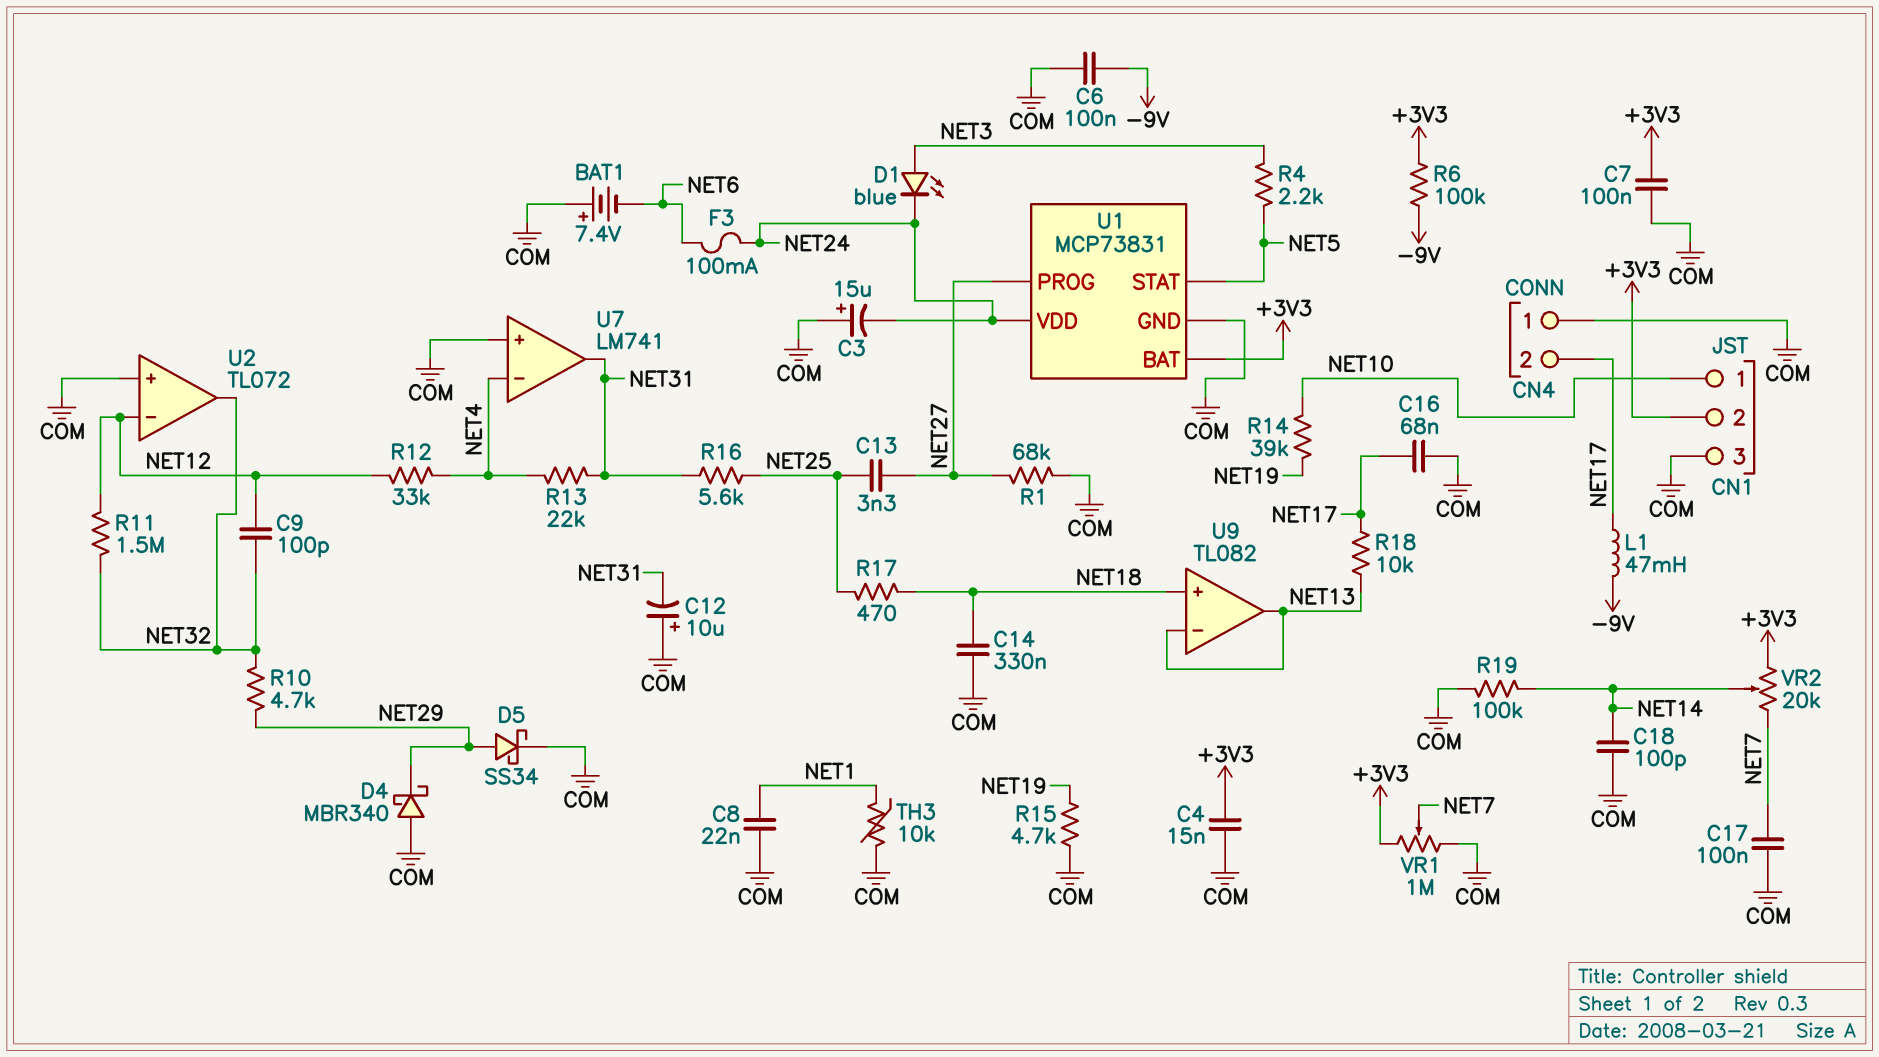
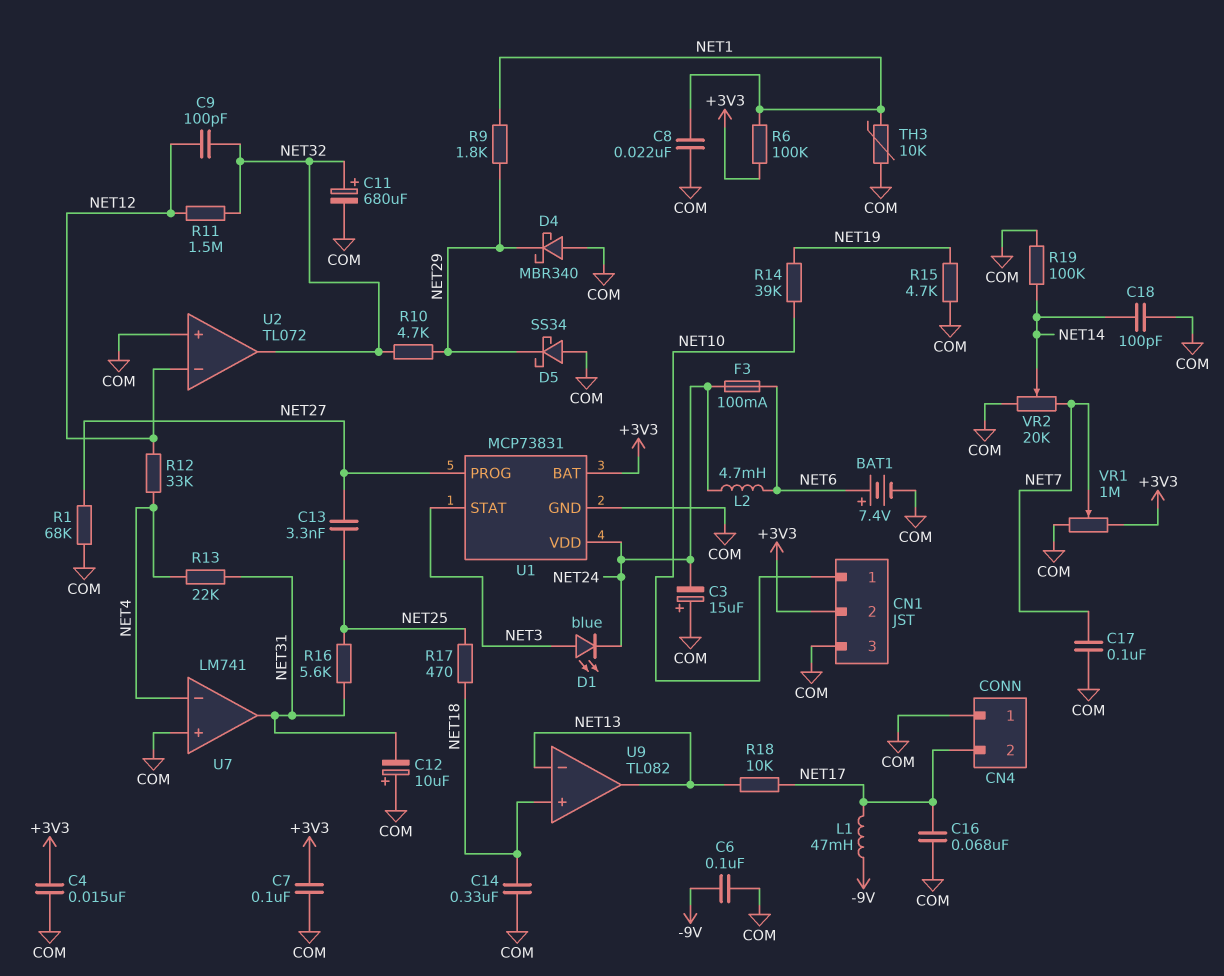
BAT1: 7.4V (plus COM, minus NET6) -> 7.4V (plus NET6, minus COM)
C11: none -> 680uF (plus NET32, minus COM)
D5: schottky SS34 (A NET29, K COM) -> schottky SS34 (A COM, K NET29)
L2: none -> 4.7mH (NET6, NET24)
R4: 2.2k (NET3, NET5) -> none
R6: 100k (+3V3, -9V) -> 100k (+3V3, NET1)
R9: none -> 1.8k (NET1, NET29)
U1 pin STAT: NET5 -> NET3
VR2: 20k (+3V3, NET7, wiper NET14) -> 20k (COM, NET7, wiper NET14)

